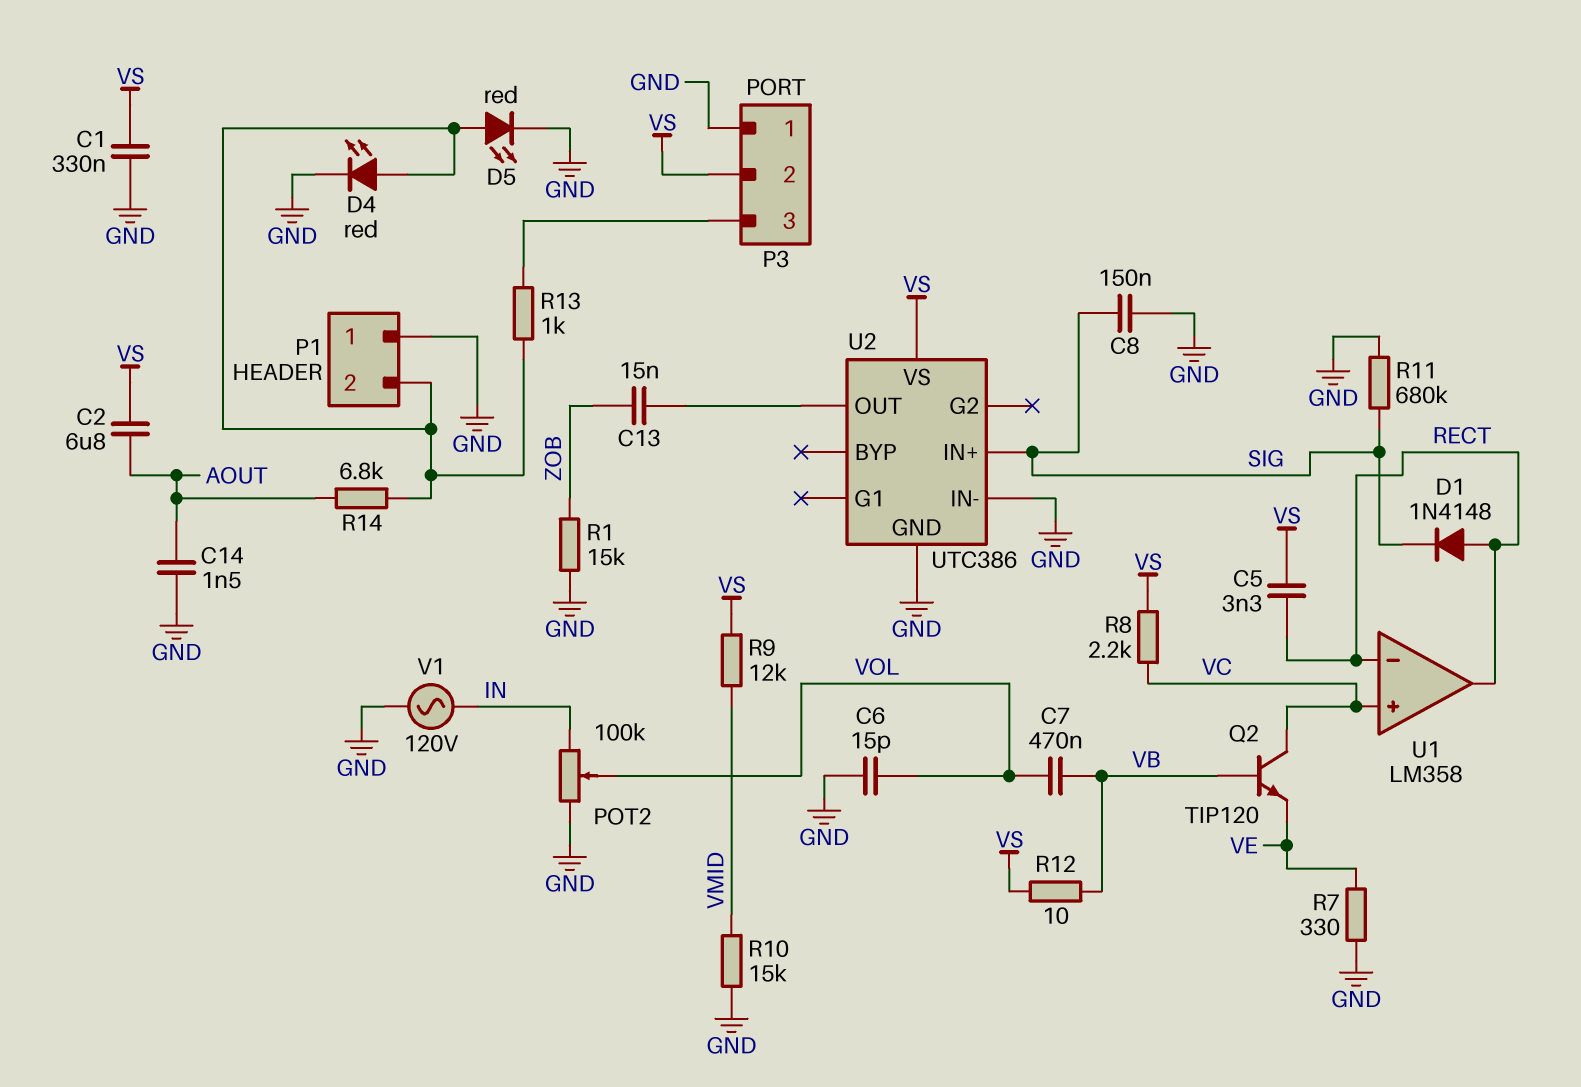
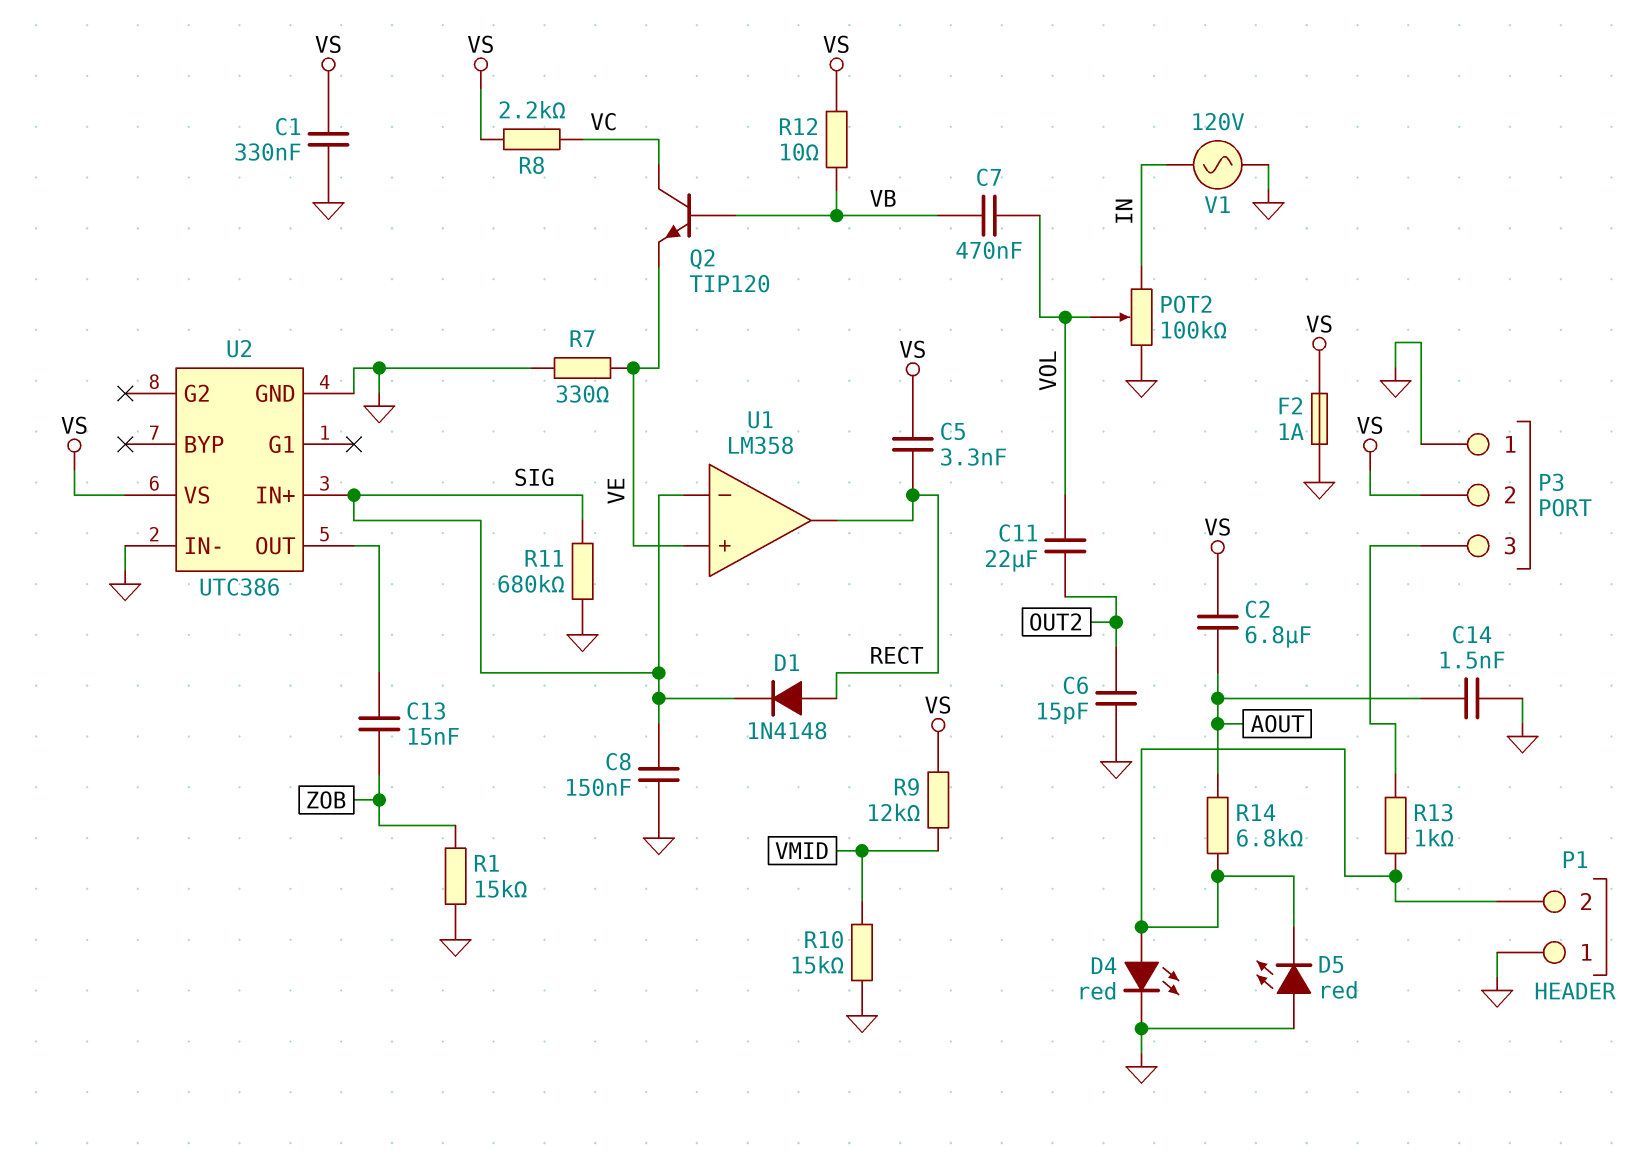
C6: 15pF (GND, VOL) -> 15pF (GND, OUT2)
C11: none -> 22uF (OUT2, VOL)
D5: LED red (A P1/2, K GND) -> LED red (A GND, K P1/2)
F2: none -> 1A (GND, VS)
U1 pin in+: VC -> VE
U1 pin in-: RECT -> SIG

